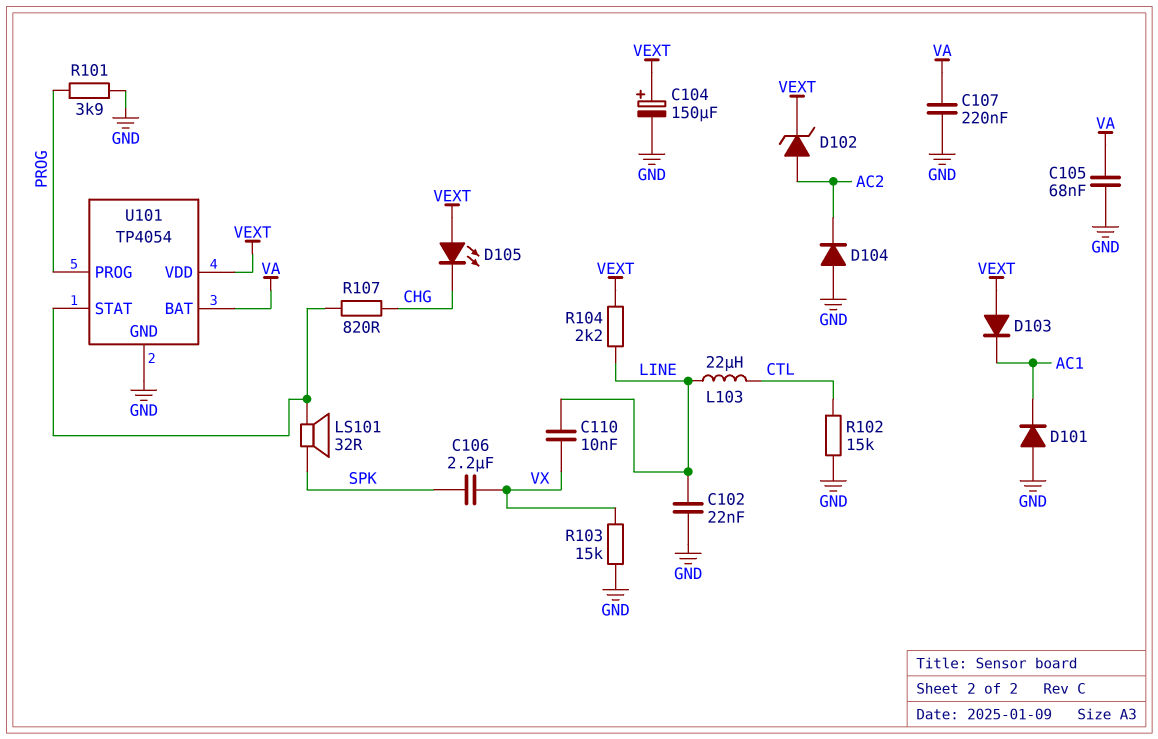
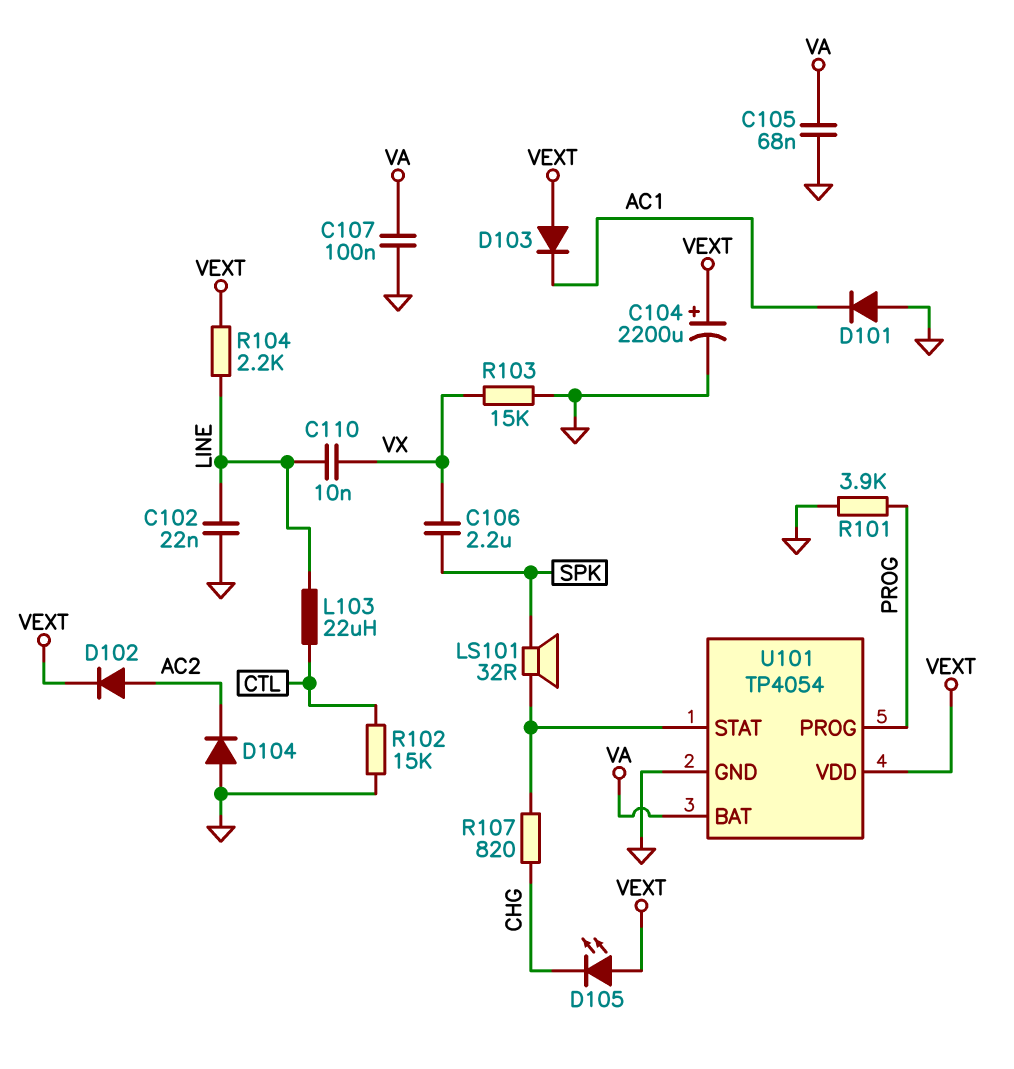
C104: 150uF (plus VEXT, minus GND) -> 2200uF (plus VEXT, minus GND)
C107: 220nF (GND, VA) -> 100nF (GND, VA)
D102: zener (A AC2, K VEXT) -> diode (A AC2, K VEXT)

